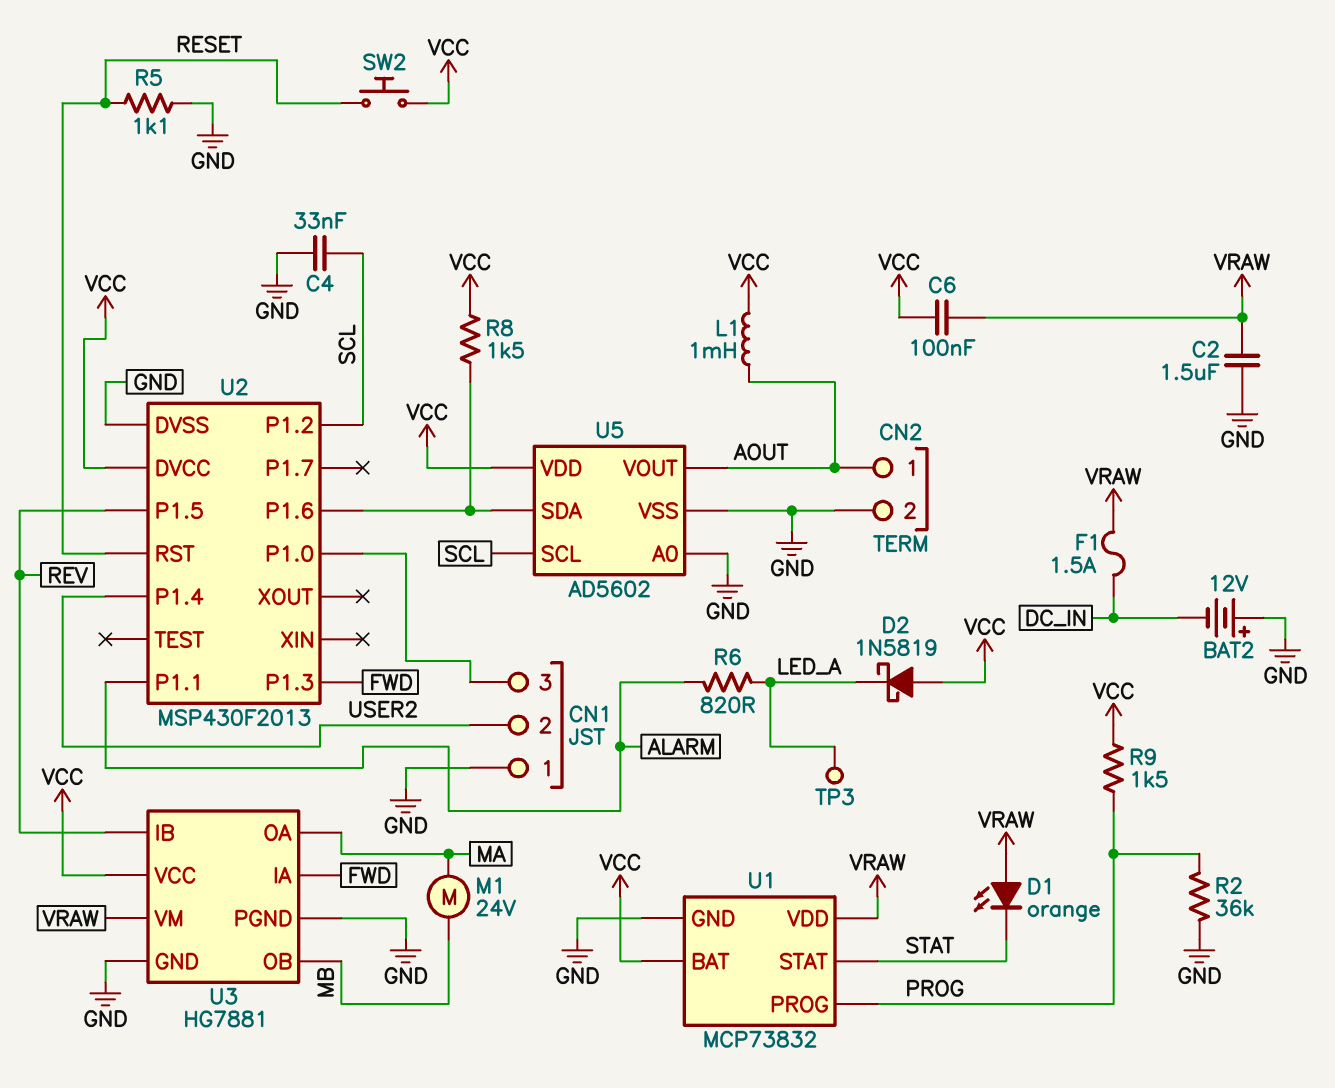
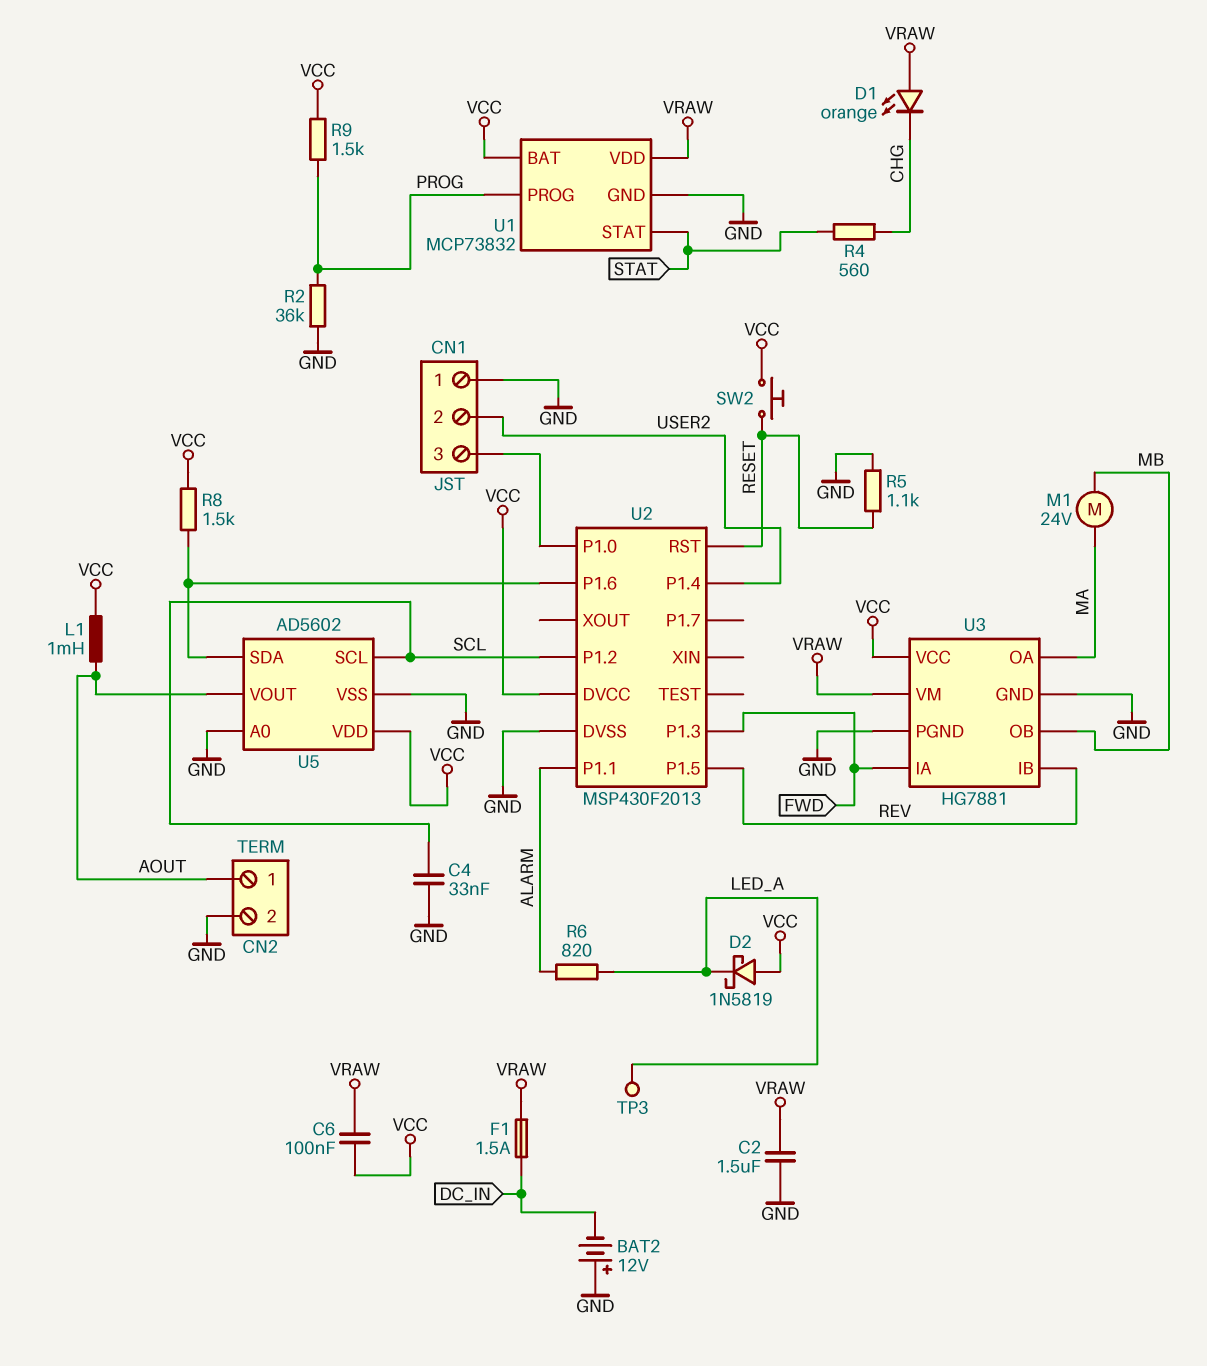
D1: LED orange (A VRAW, K STAT) -> LED orange (A VRAW, K CHG)
R4: none -> 560 (CHG, STAT)

